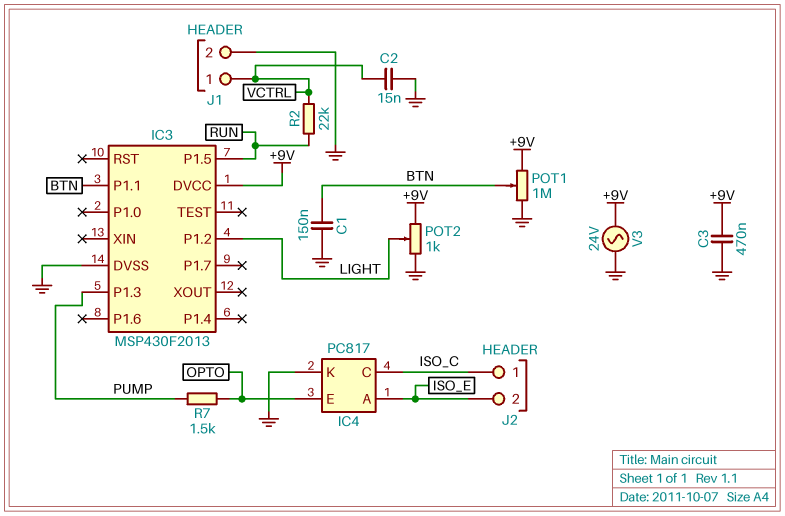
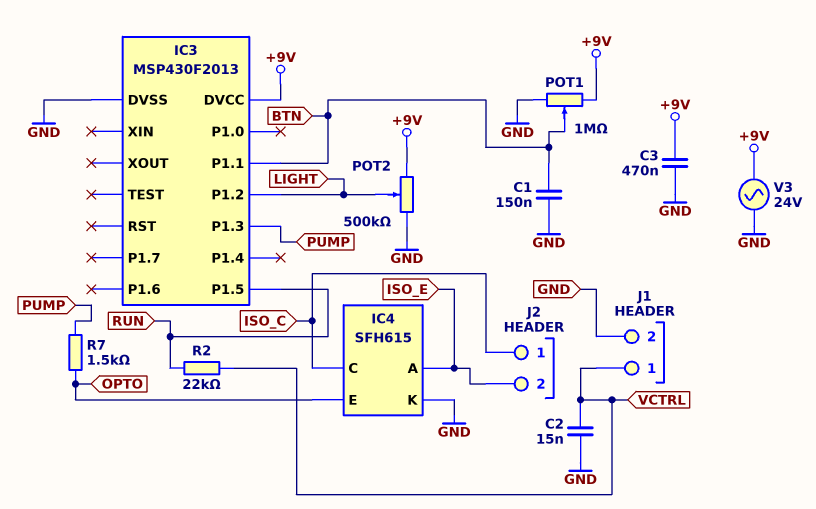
IC4: PC817 -> SFH615
POT2: 1k (+9V, GND, wiper LIGHT) -> 500k (+9V, GND, wiper LIGHT)

